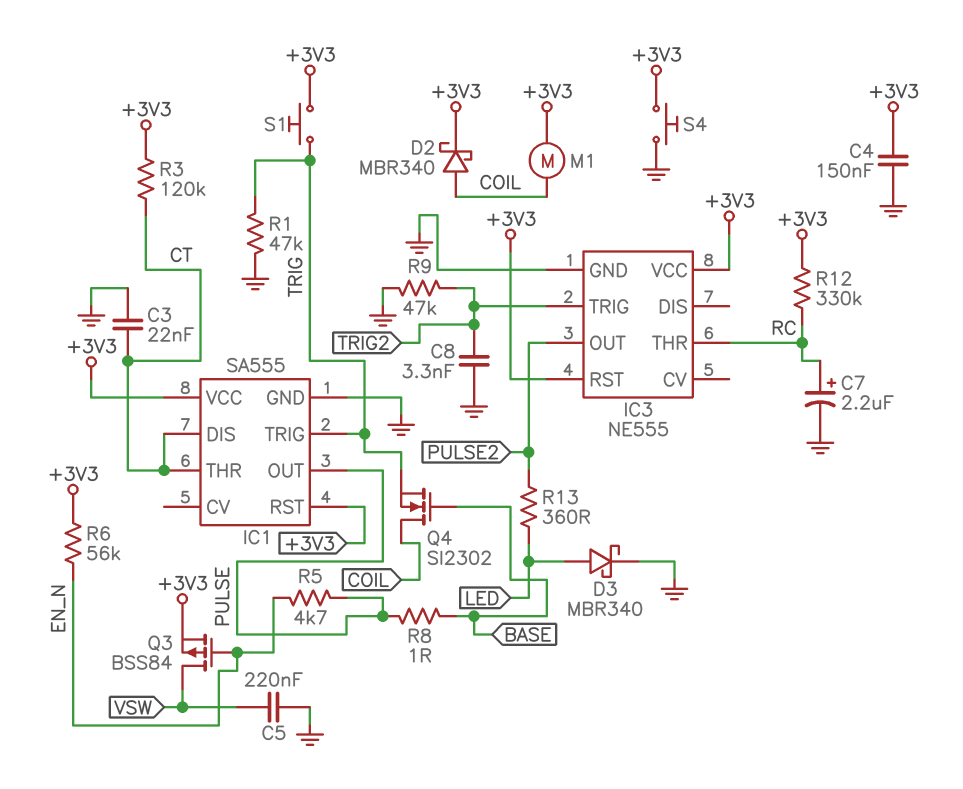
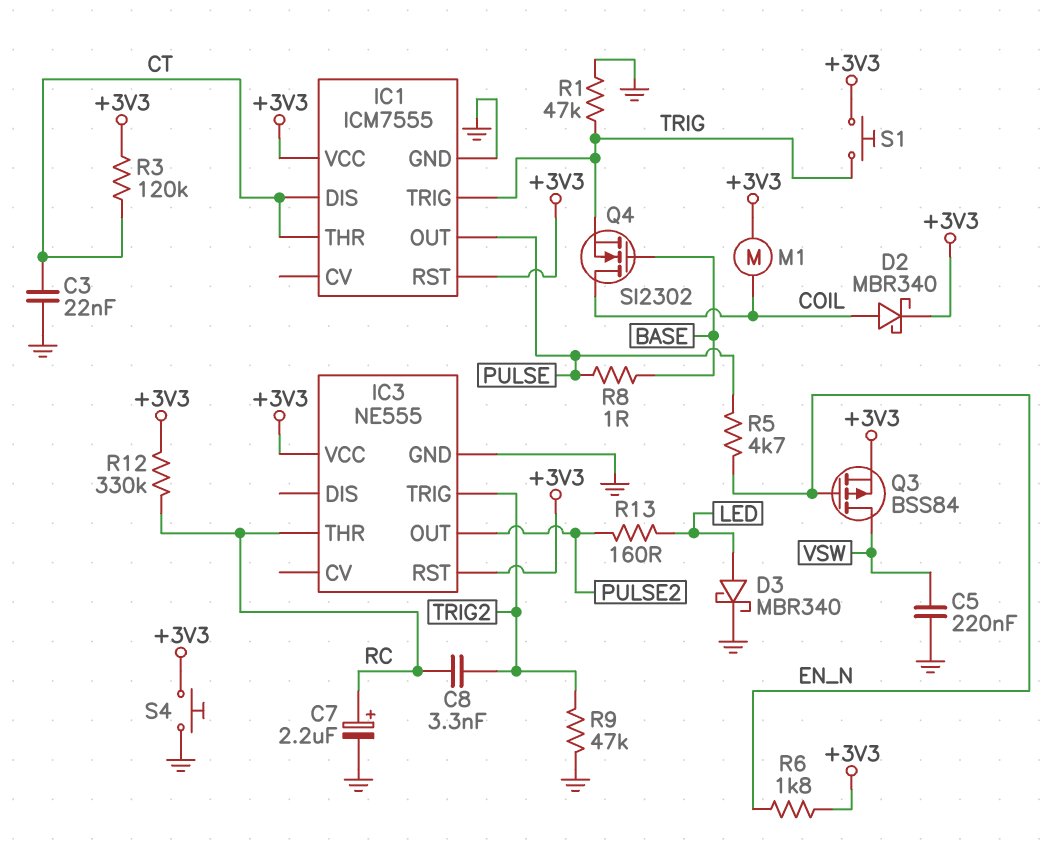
C4: 150nF (+3V3, GND) -> none
C8: 3.3nF (GND, TRIG2) -> 3.3nF (RC, TRIG2)
IC1: SA555 -> ICM7555
R6: 56k (+3V3, EN_N) -> 1.8k (+3V3, EN_N)
R13: 360 (LED, PULSE2) -> 160 (LED, PULSE2)

